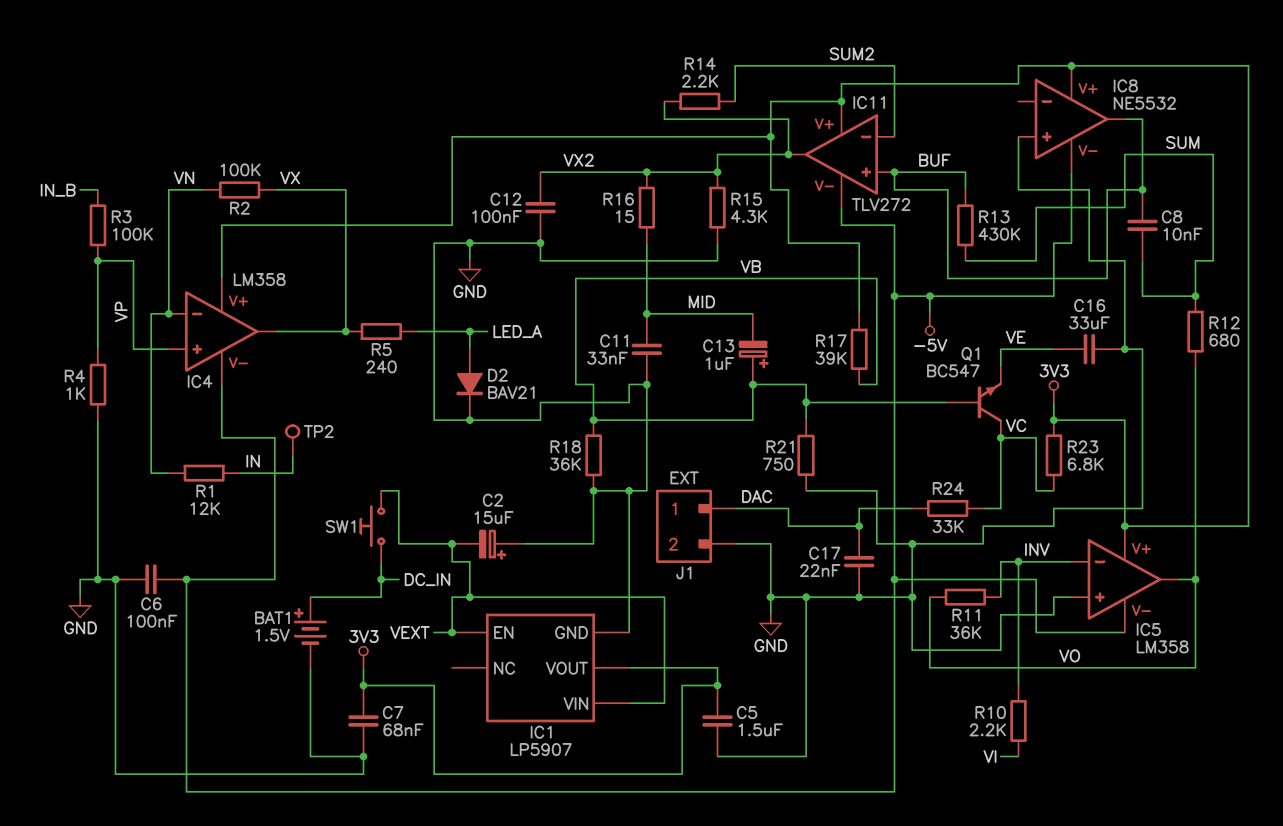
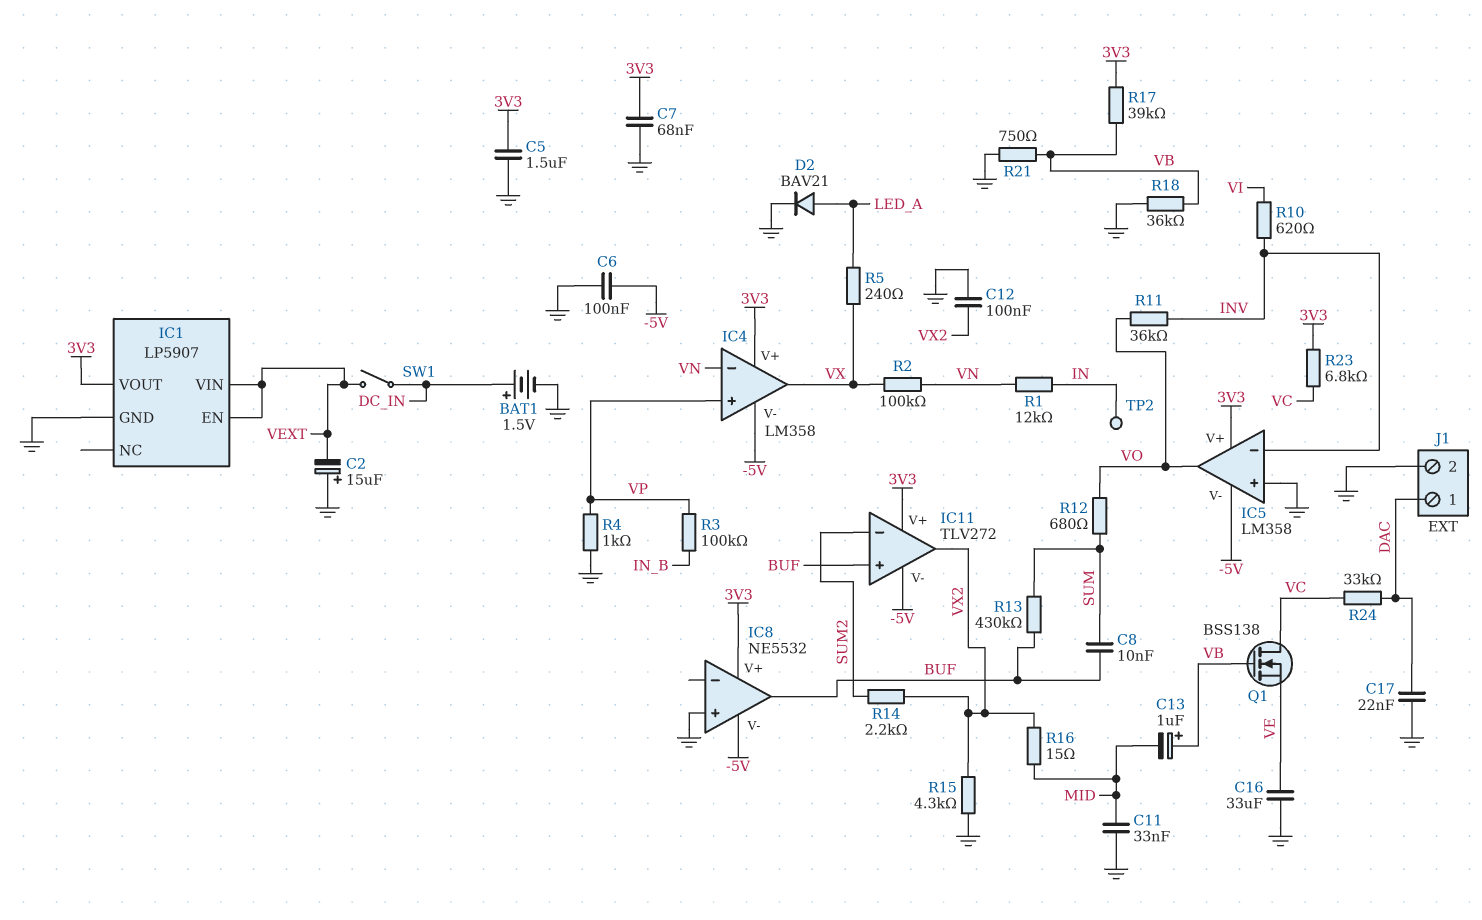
Q1: NPN BC547 (B VB, C VC, E VE) -> NMOS BSS138 (G VB, D VC, S VE)
R10: 2.2k (INV, VI) -> 620 (INV, VI)
SW1: button (DC_IN, VEXT) -> switch (DC_IN, VEXT)

